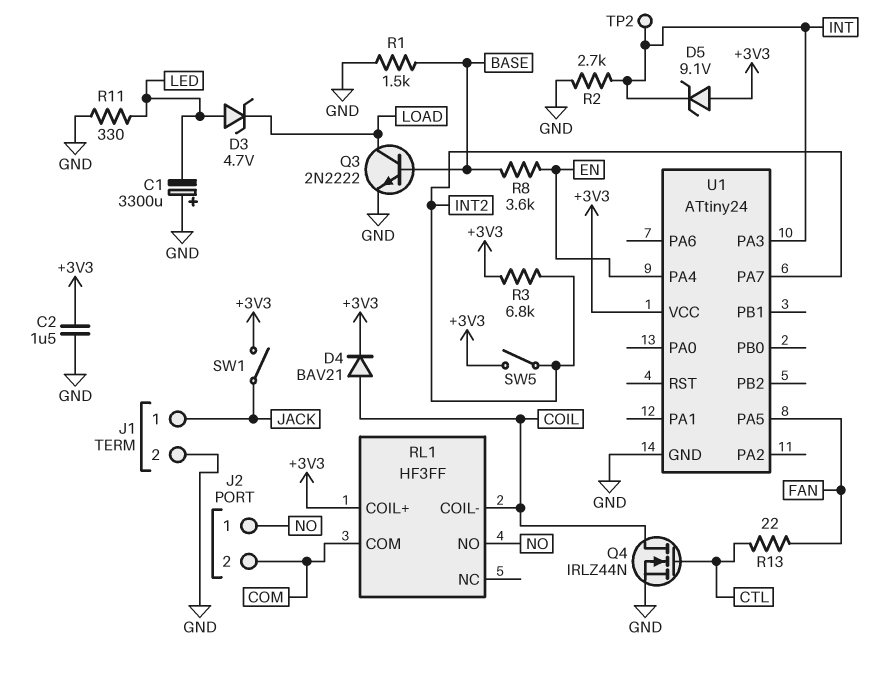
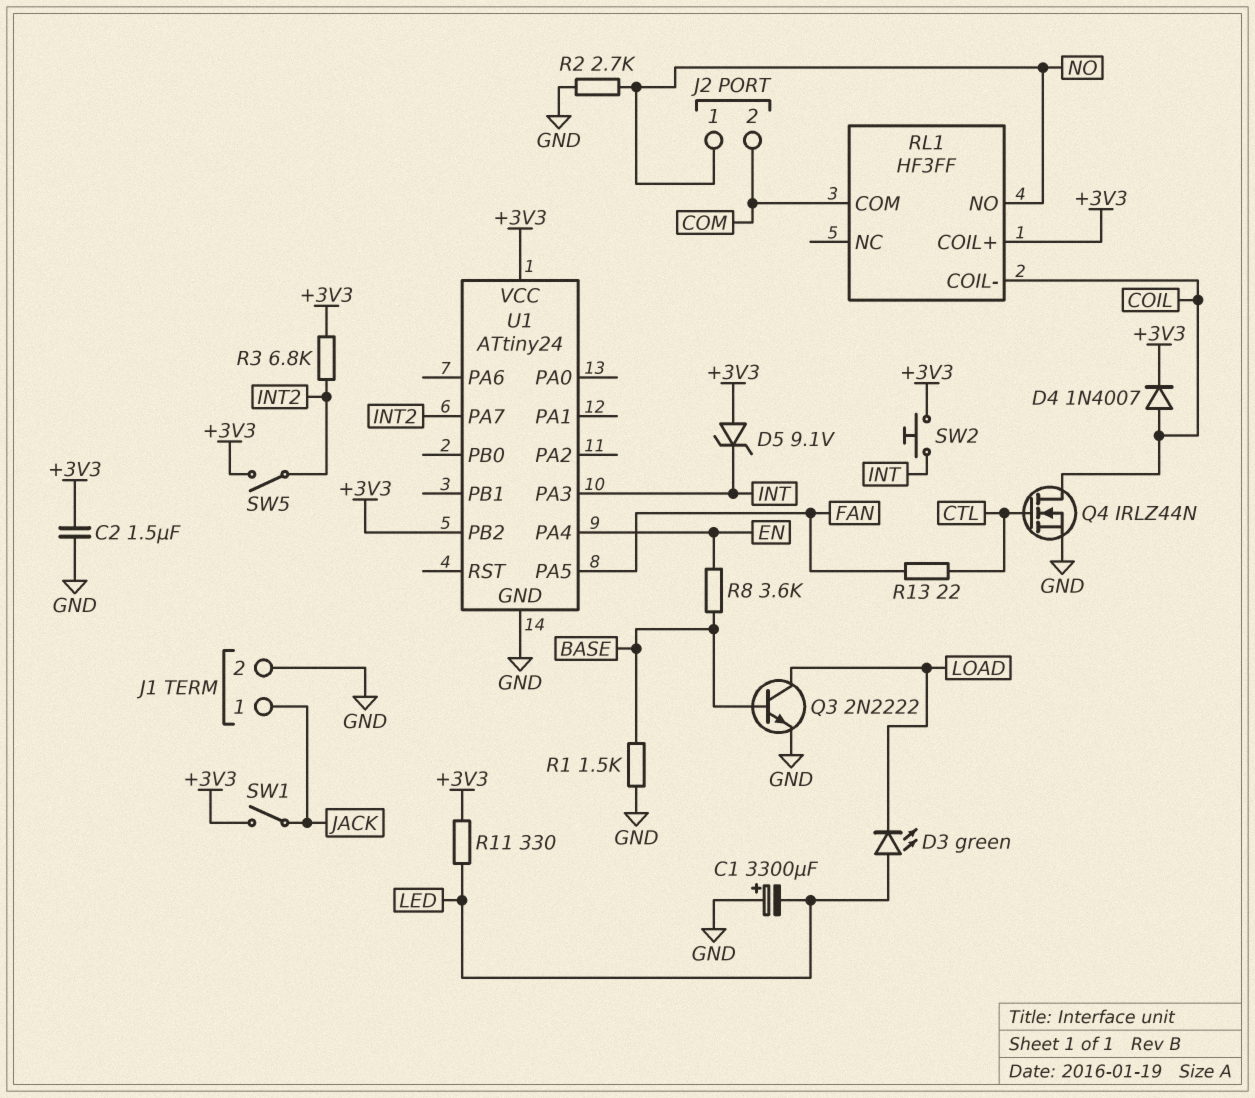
D3: zener 4.7V (A LED, K LOAD) -> LED green (A LED, K LOAD)
D4: diode BAV21 (A COIL, K +3V3) -> diode 1N4007 (A COIL, K +3V3)
R2: 2.7k (GND, INT) -> 2.7k (GND, NO)
R11: 330 (GND, LED) -> 330 (+3V3, LED)
SW2: none -> button (+3V3, INT)
TP2: test point (INT) -> none
U1 pin PB2: none -> +3V3

